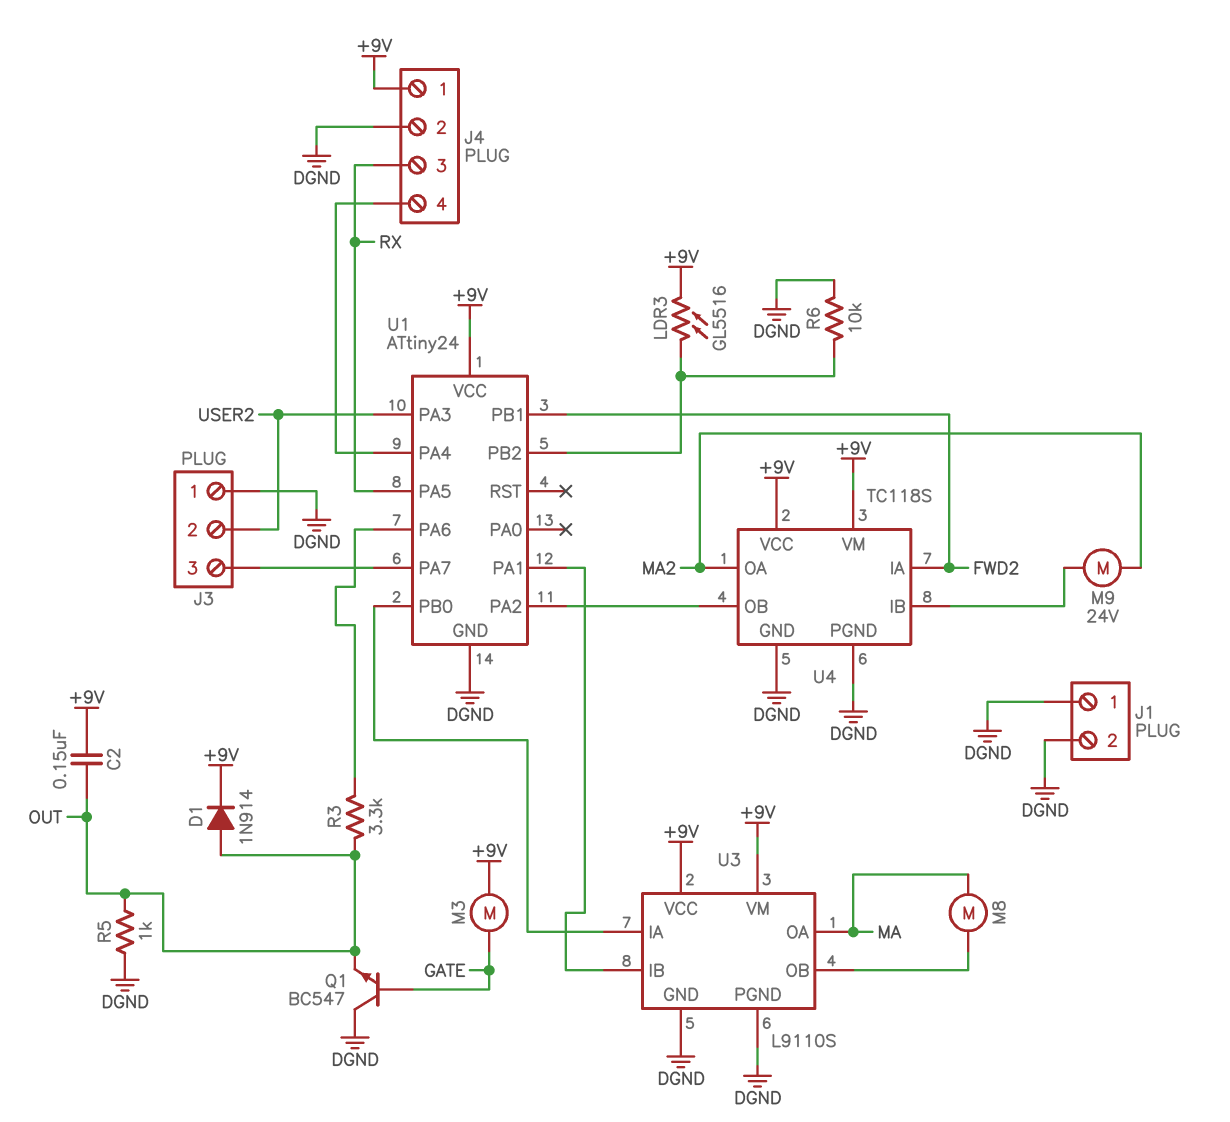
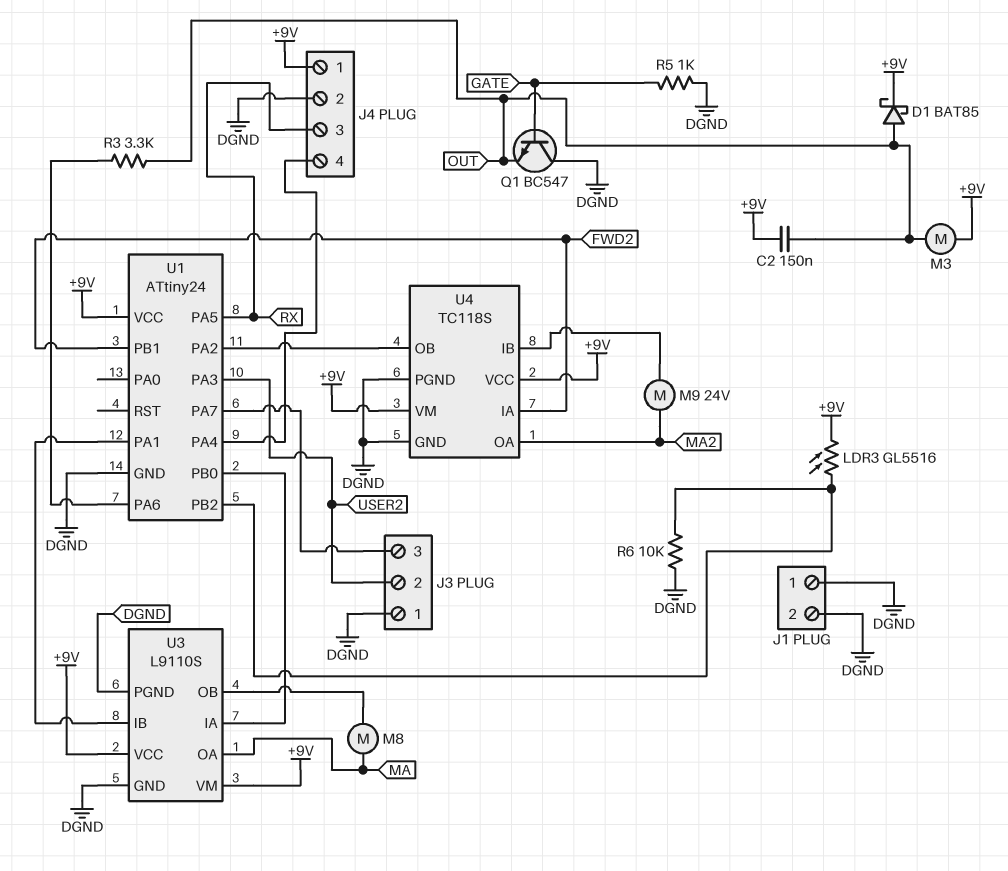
D1: diode 1N914 (A OUT, K +9V) -> schottky BAT85 (A OUT, K +9V)
M3: motor (+9V, GATE) -> motor (+9V, OUT)
R5: 1k (DGND, OUT) -> 1k (DGND, GATE)

